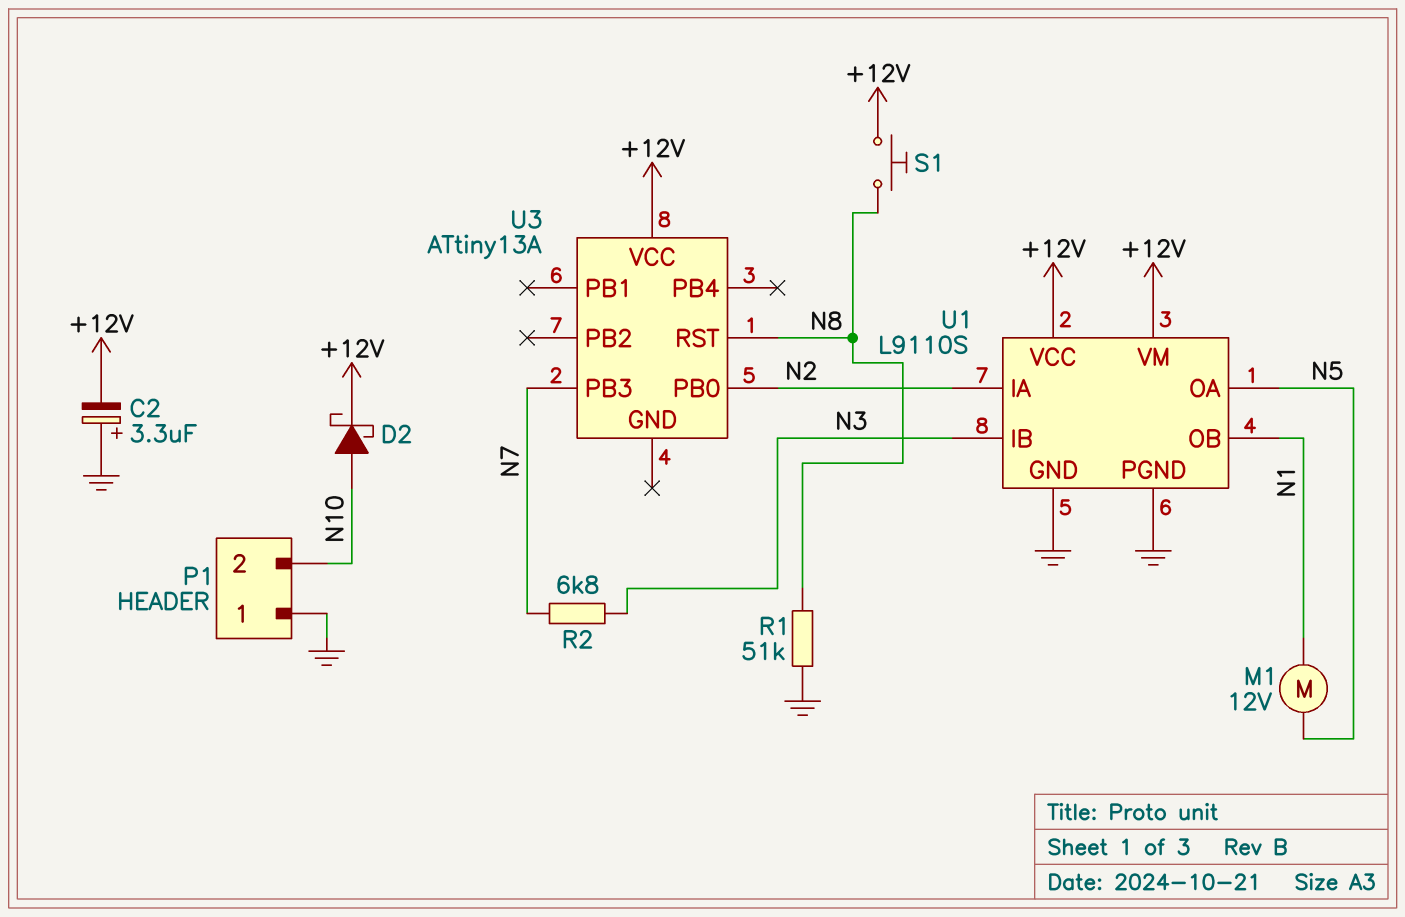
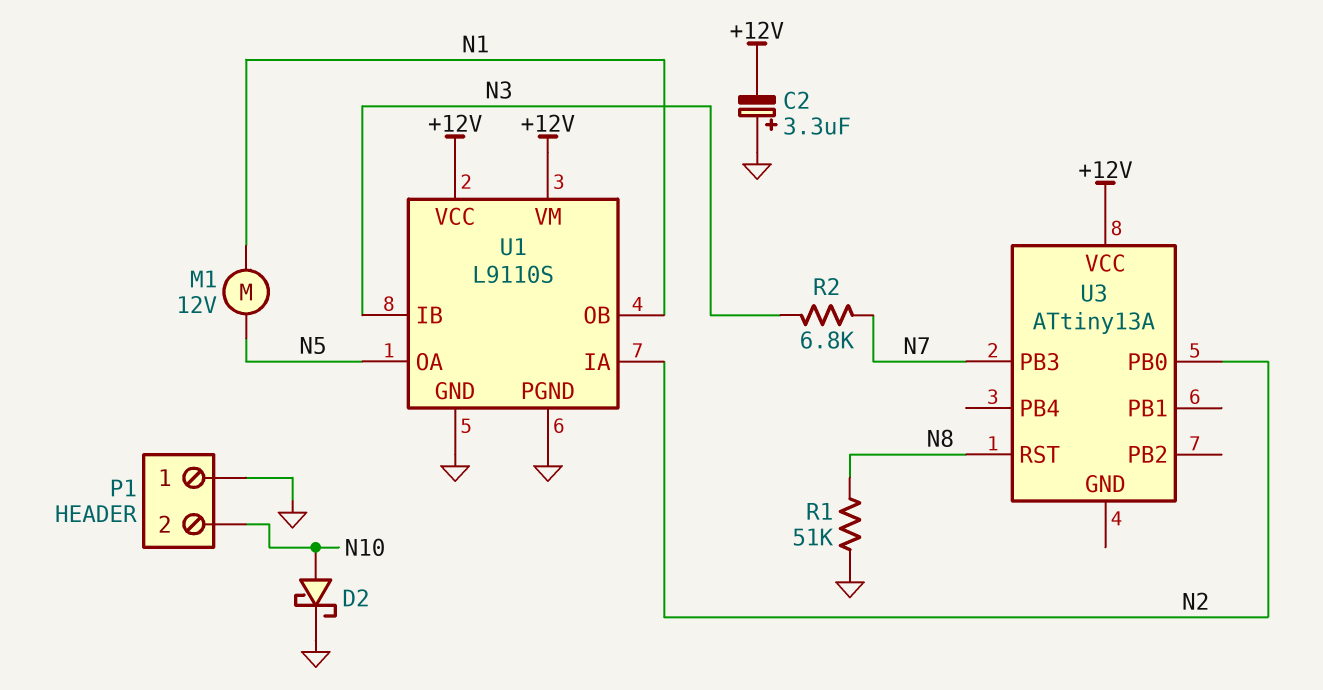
D2: schottky (A N10, K +12V) -> schottky (A N10, K GND)
S1: button (+12V, N8) -> none

